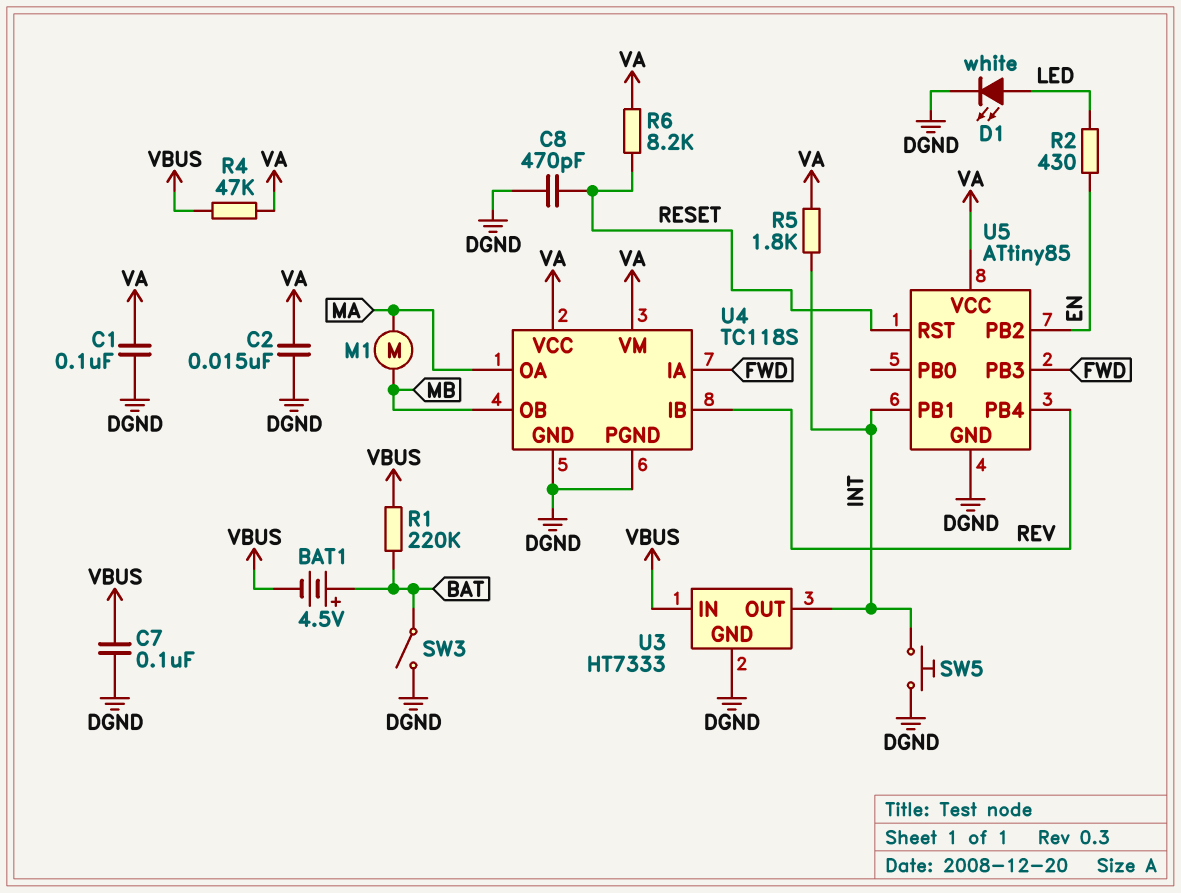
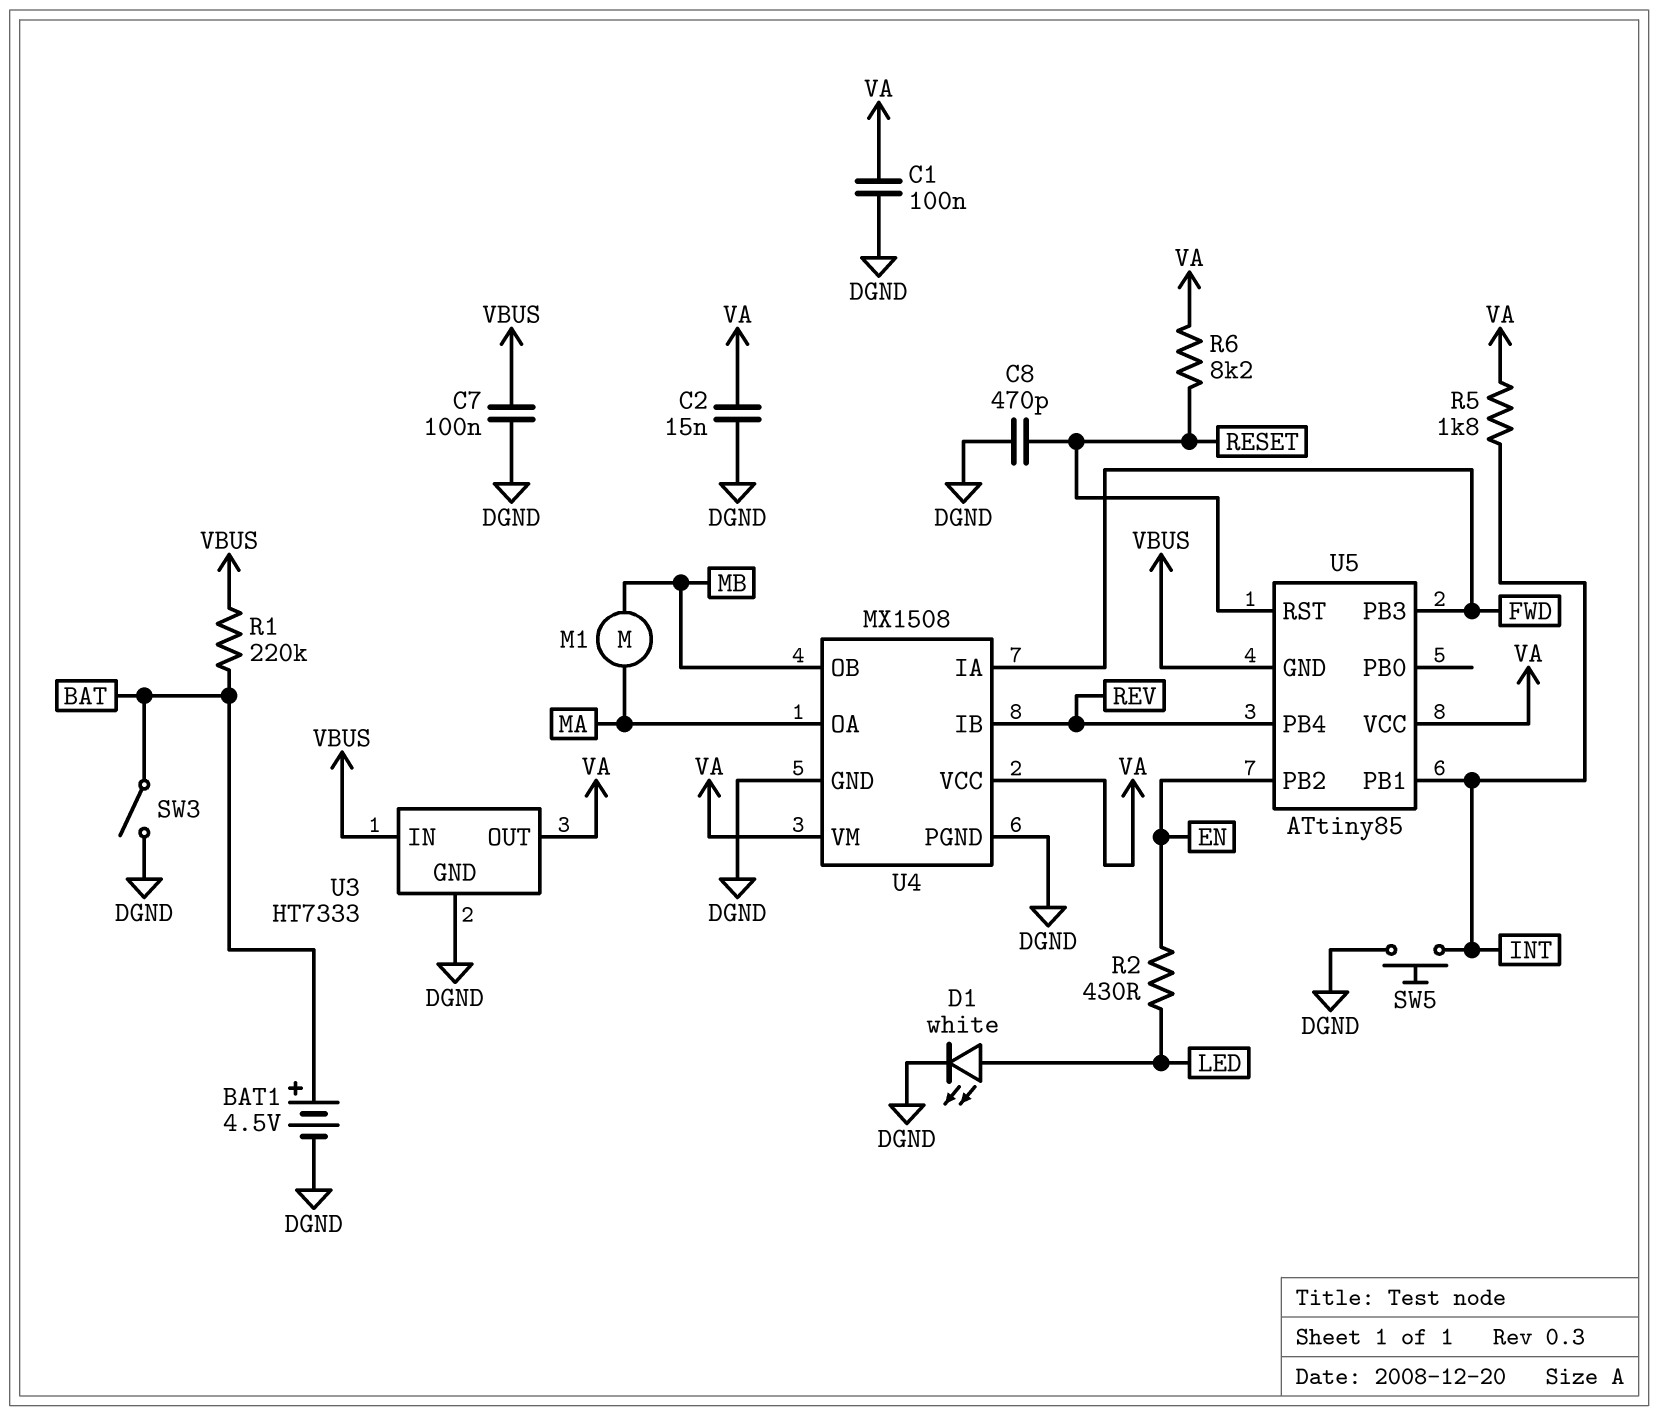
BAT1: 4.5V (plus BAT, minus VBUS) -> 4.5V (plus BAT, minus DGND)
R4: 47k (VA, VBUS) -> none
U3 pin OUT: INT -> VA
U4: TC118S -> MX1508
U5 pin GND: DGND -> VBUS

